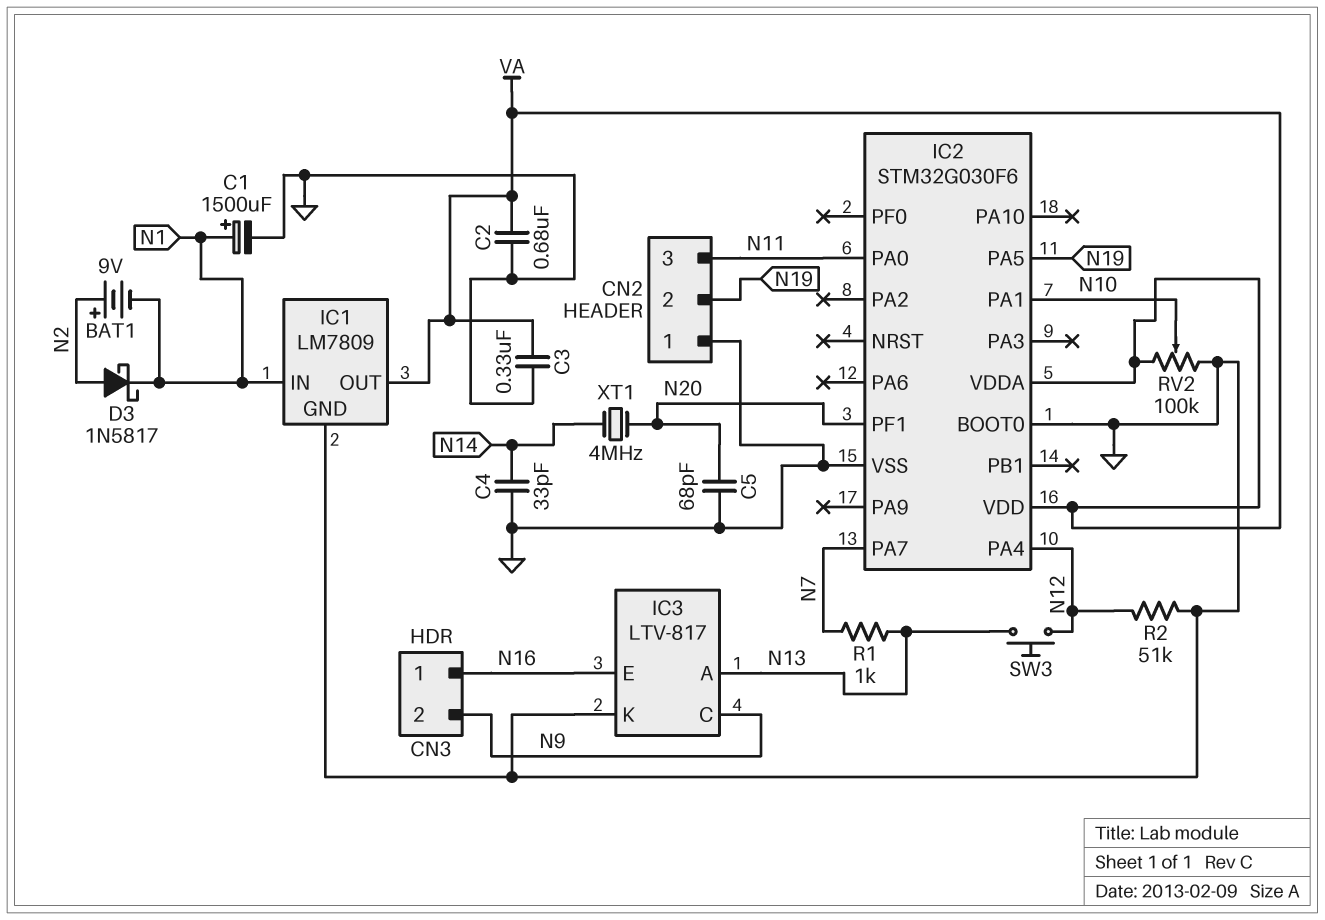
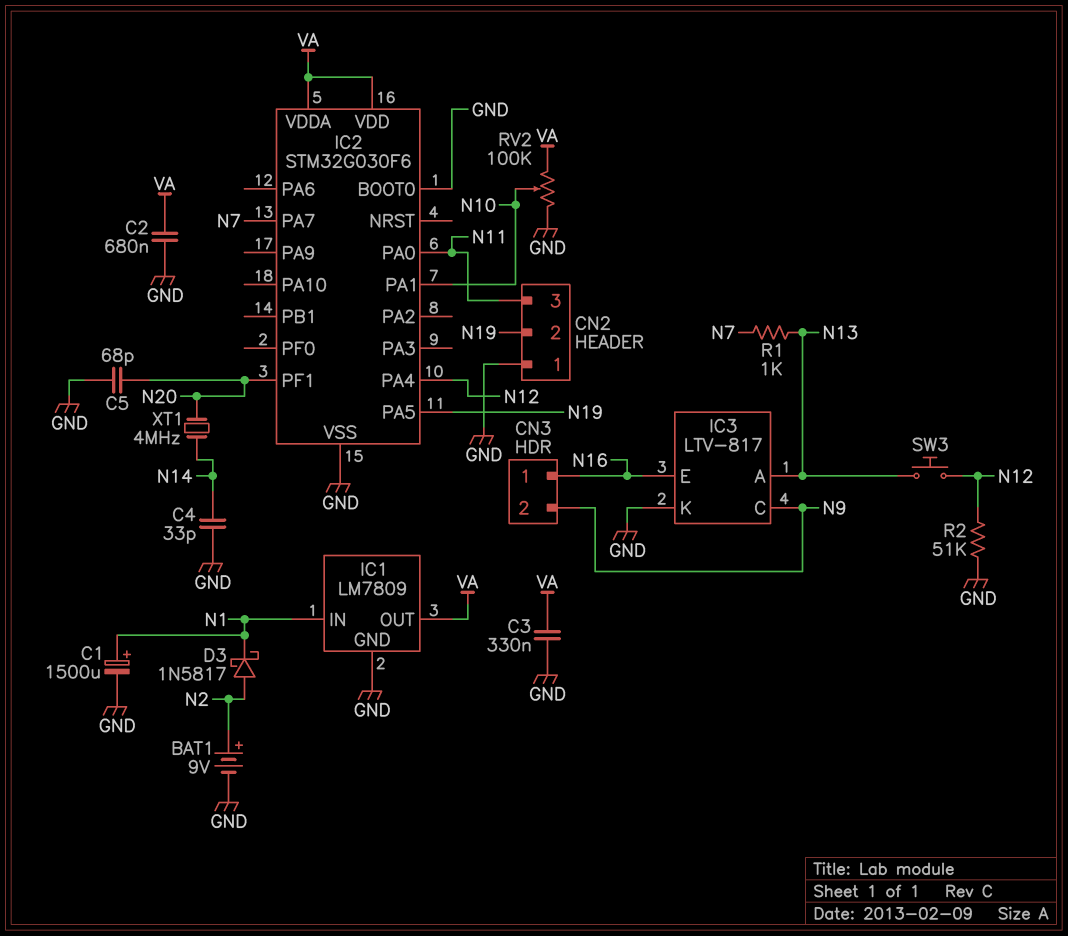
BAT1: 9V (plus N2, minus N1) -> 9V (plus N2, minus GND)

